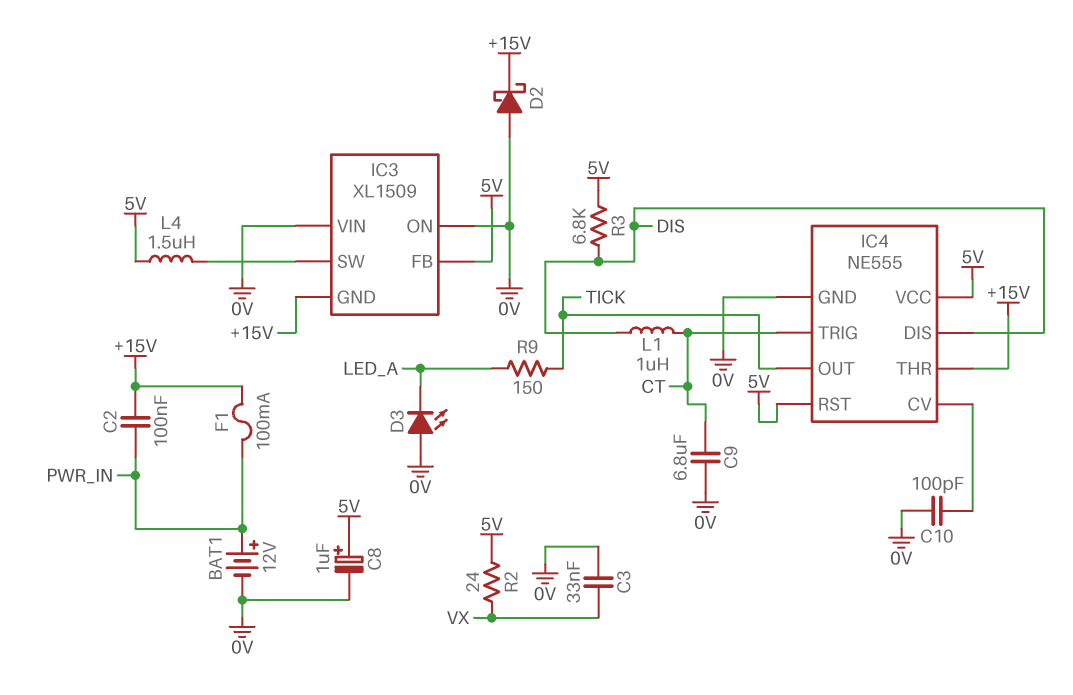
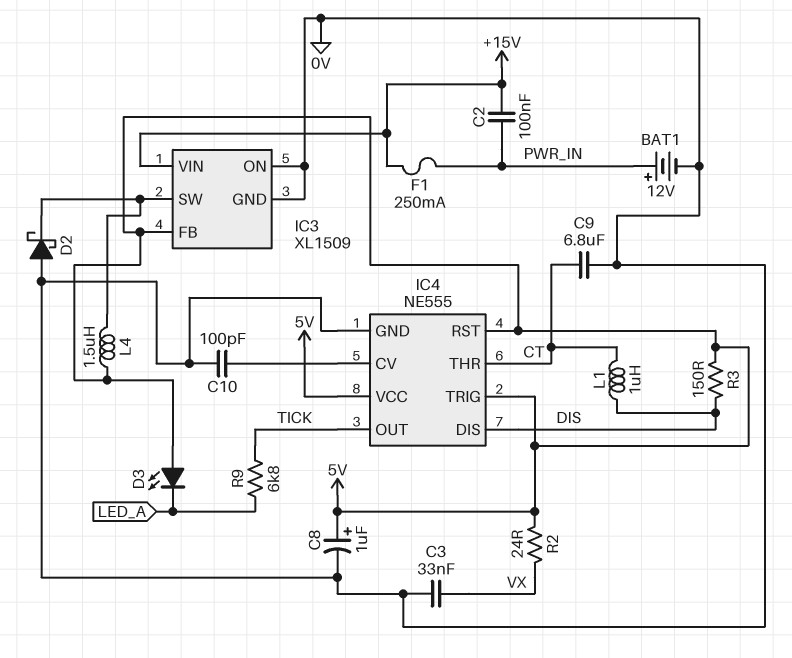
D2: schottky (A 0V, K +15V) -> schottky (A 0V, K IC3/SW)
D3: LED (A 0V, K LED_A) -> LED (A 5V, K LED_A)
F1: 100mA (+15V, PWR_IN) -> 250mA (+15V, PWR_IN)
IC3 pin GND: +15V -> 0V
IC3 pin VIN: 0V -> +15V
IC4 pin THR: +15V -> CT
IC4 pin TRIG: CT -> 5V
R3: 6.8k (5V, DIS) -> 150 (5V, DIS)
R9: 150 (LED_A, TICK) -> 6.8k (LED_A, TICK)

